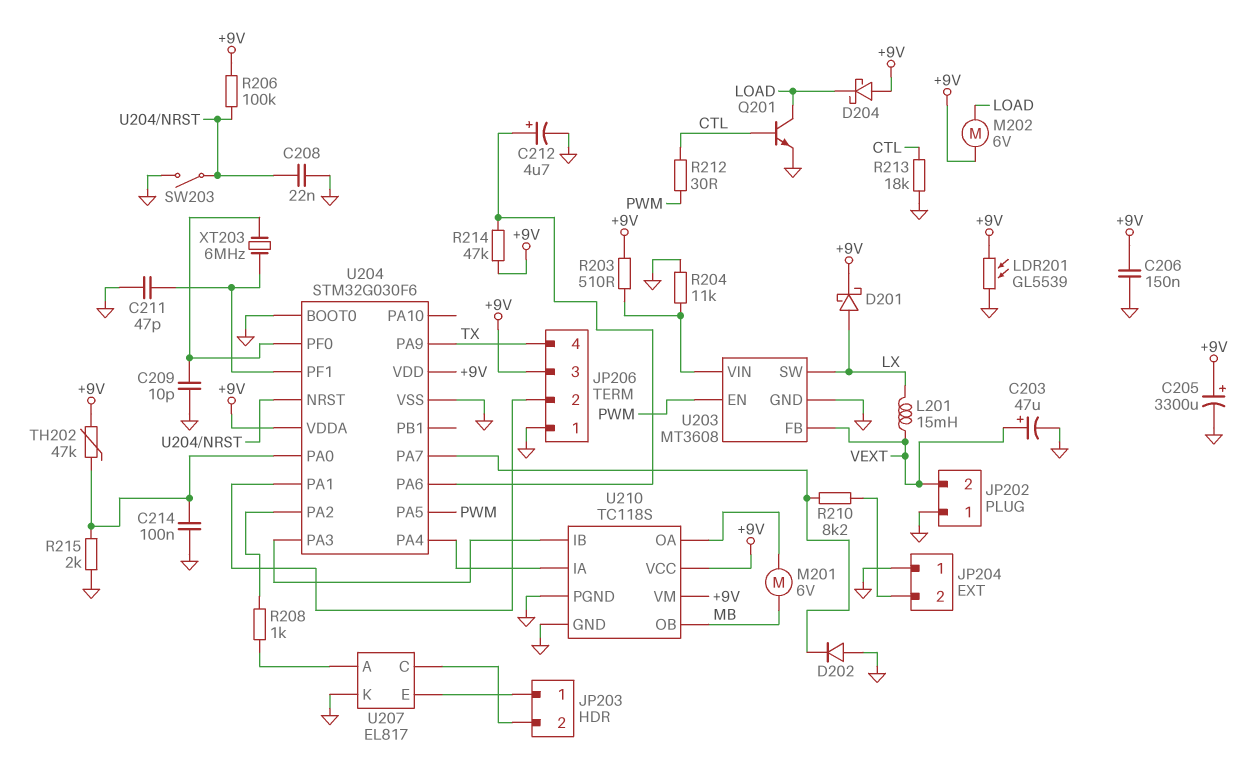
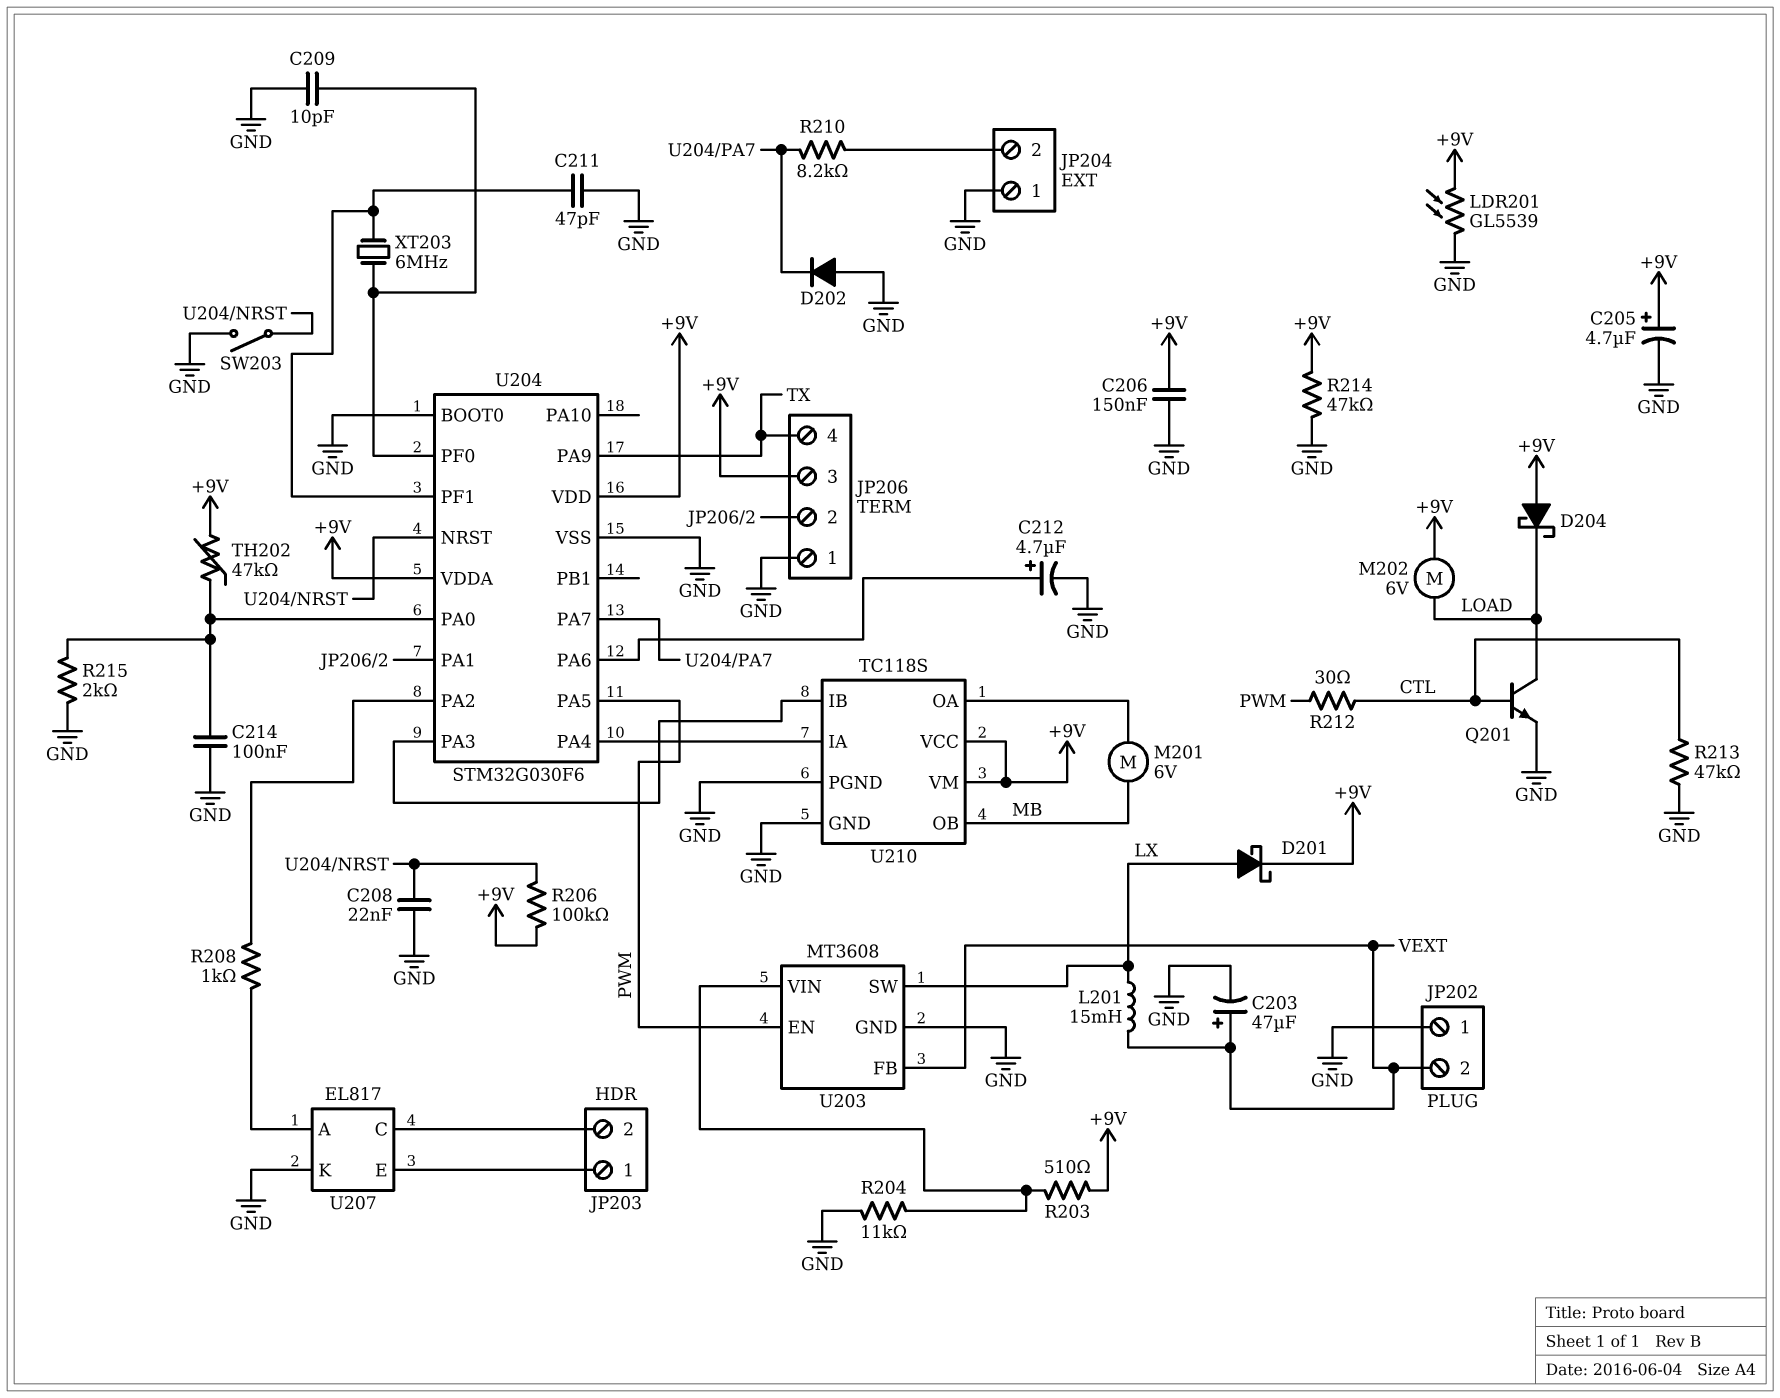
C205: 3300uF (plus +9V, minus GND) -> 4.7uF (plus +9V, minus GND)
R213: 18k (CTL, GND) -> 47k (CTL, GND)
R214: 47k (+9V, U204/PA6) -> 47k (+9V, GND)

